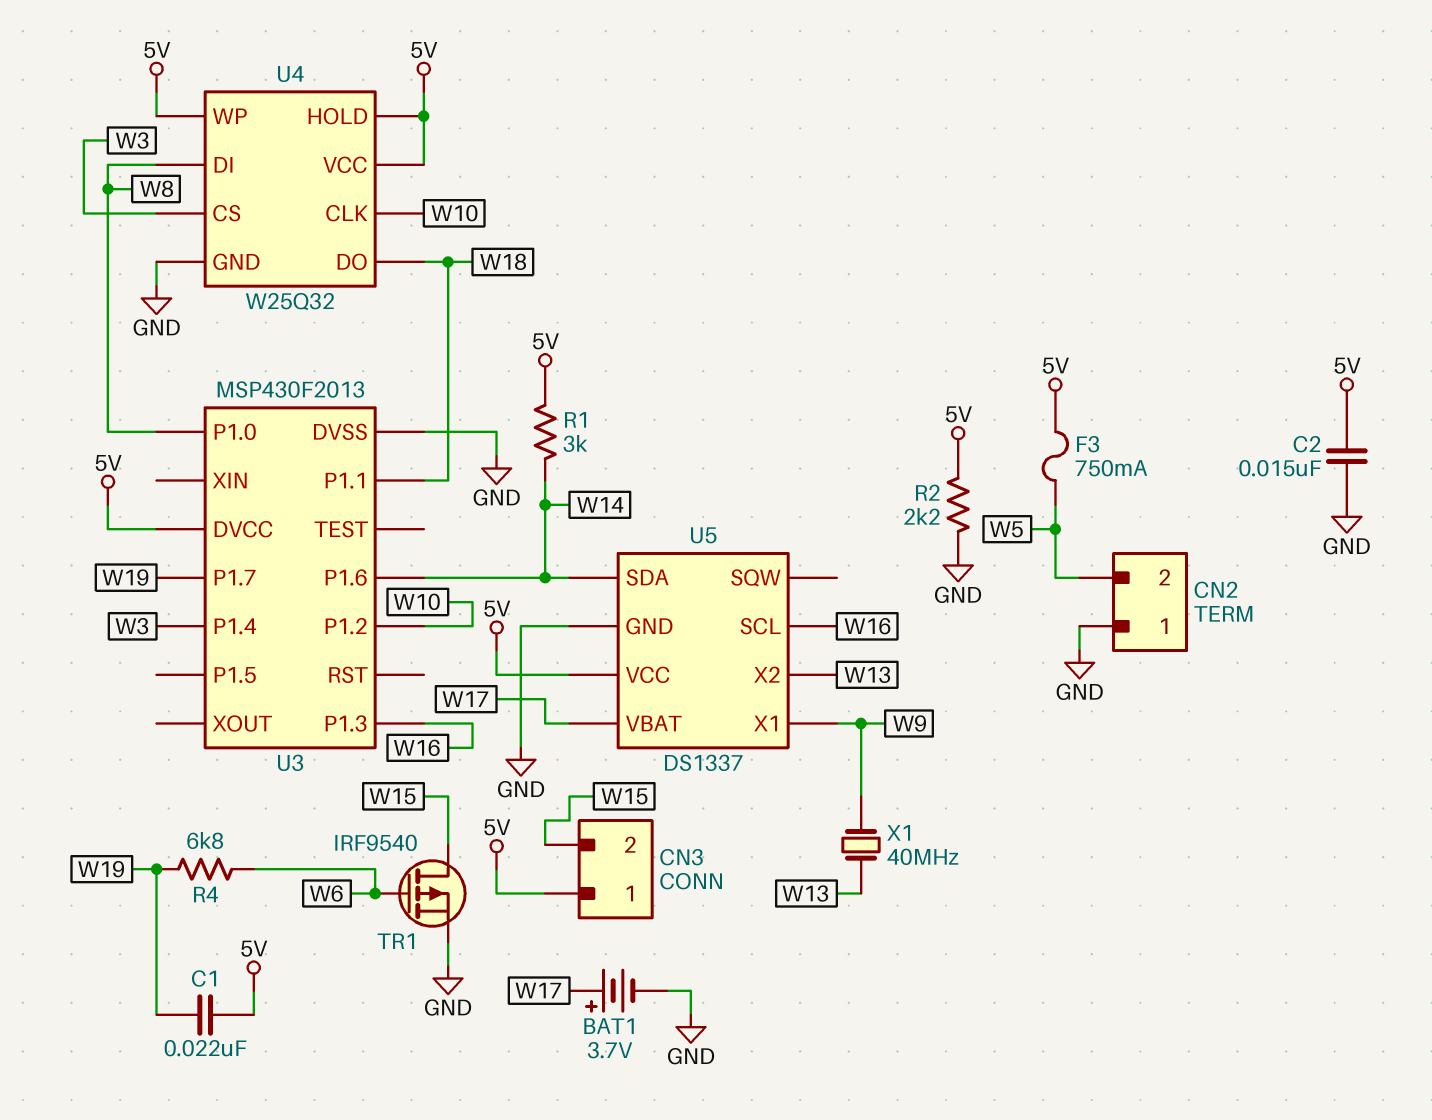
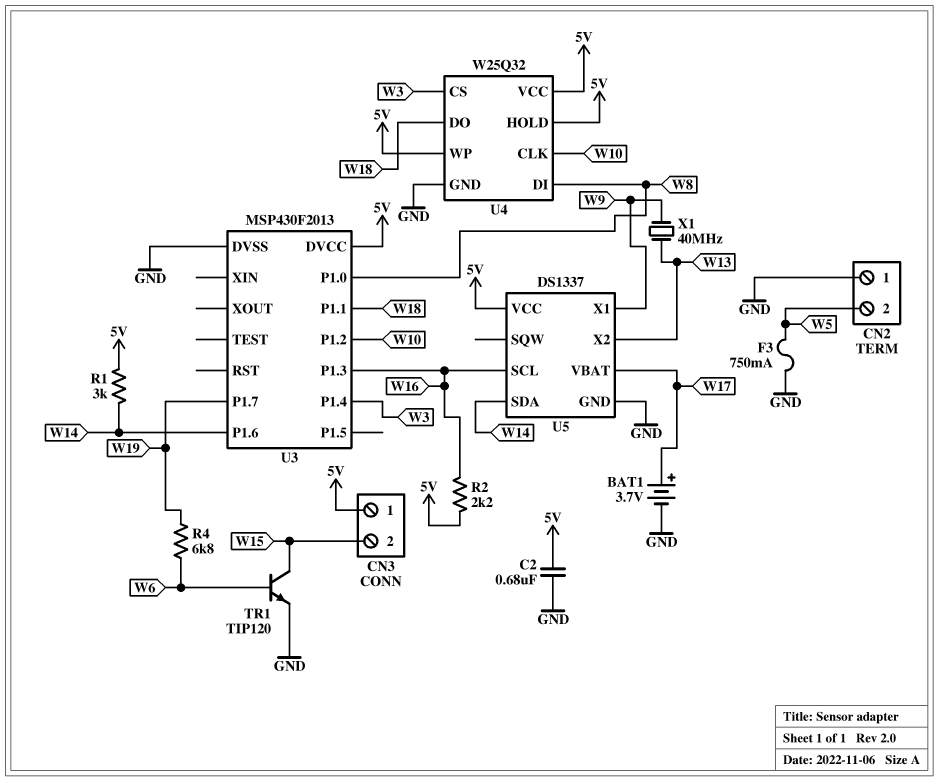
C1: 22nF (5V, W19) -> none
C2: 15nF (5V, GND) -> 680nF (5V, GND)
F3: 750mA (5V, W5) -> 750mA (GND, W5)
R2: 2.2k (5V, GND) -> 2.2k (5V, W16)
TR1: PMOS IRF9540 (G W6, D W15, S GND) -> NPN TIP120 (B W6, C W15, E GND)

